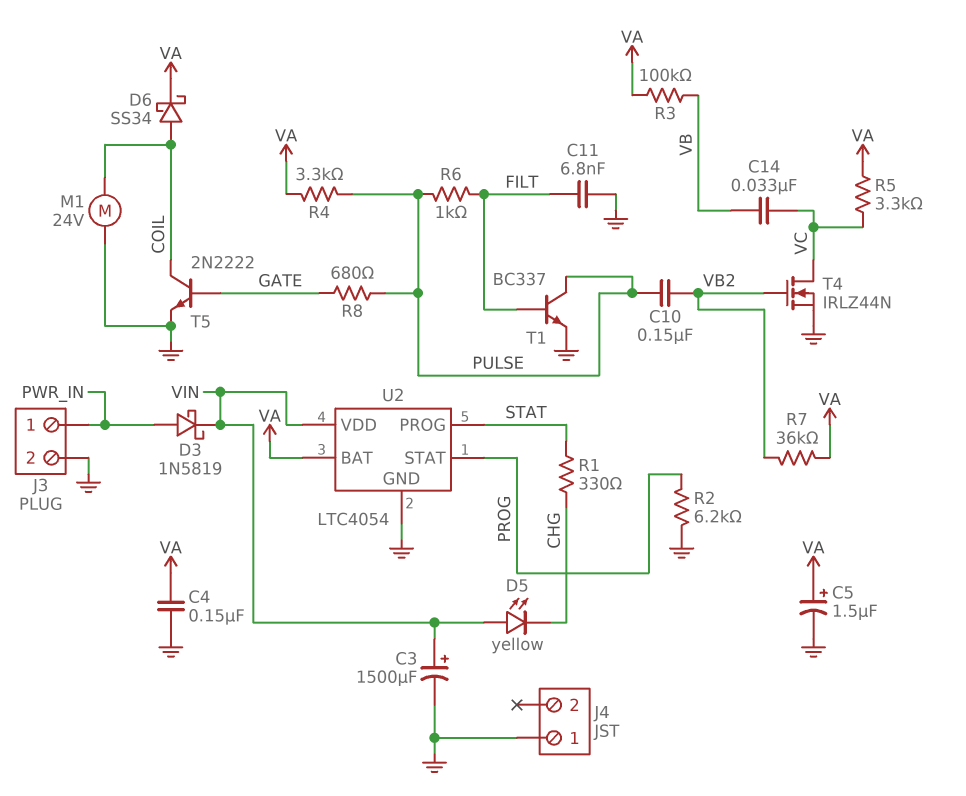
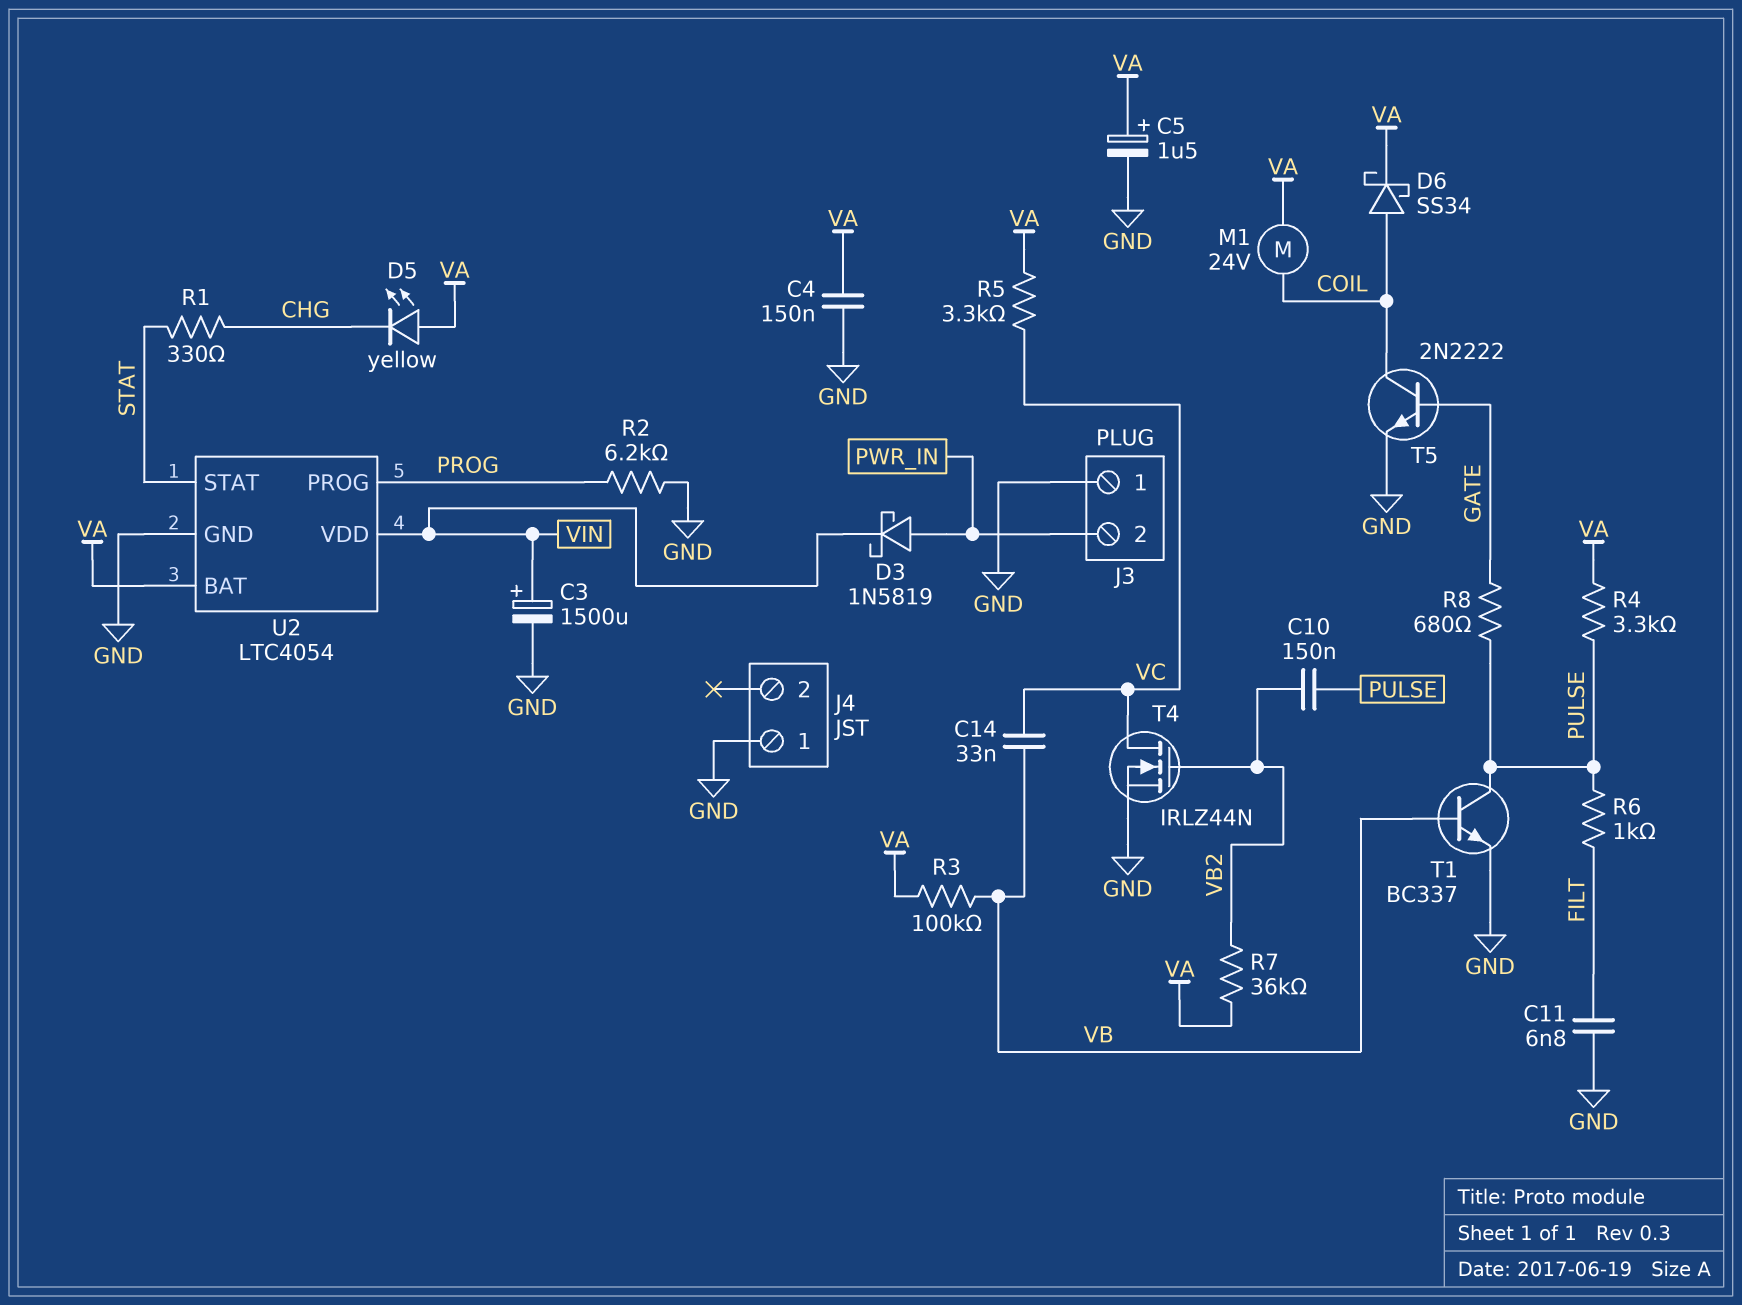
D5: LED yellow (A VIN, K CHG) -> LED yellow (A VA, K CHG)
J3 pin 1: PWR_IN -> GND
J3 pin 2: GND -> PWR_IN
M1: motor 24V (COIL, GND) -> motor 24V (COIL, VA)
T1: NPN BC337 (B FILT, C PULSE, E GND) -> NPN BC337 (B VB, C PULSE, E GND)
U2 pin PROG: STAT -> PROG
U2 pin STAT: PROG -> STAT

